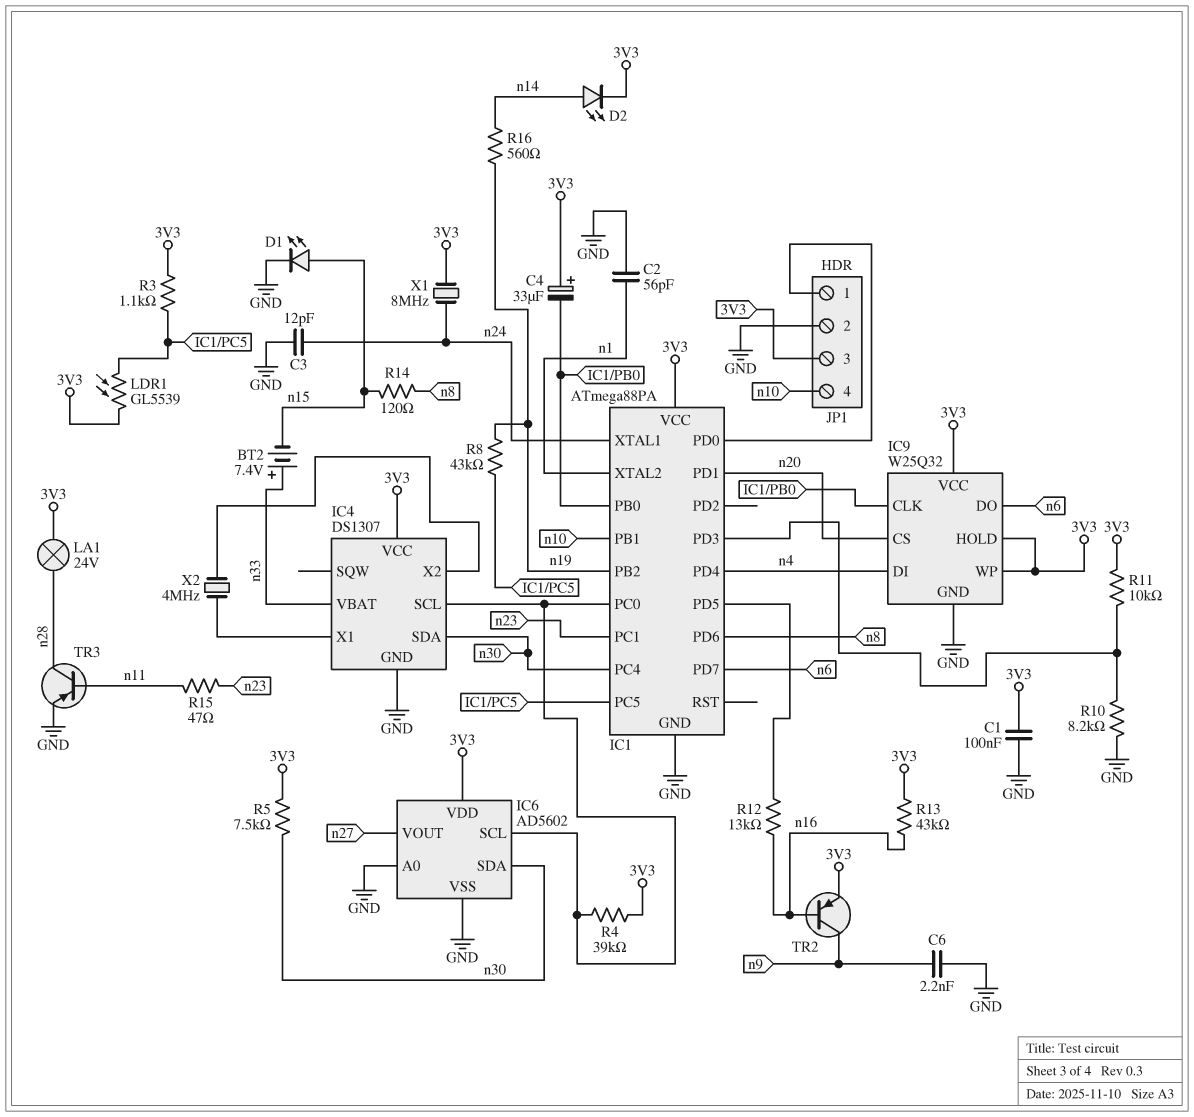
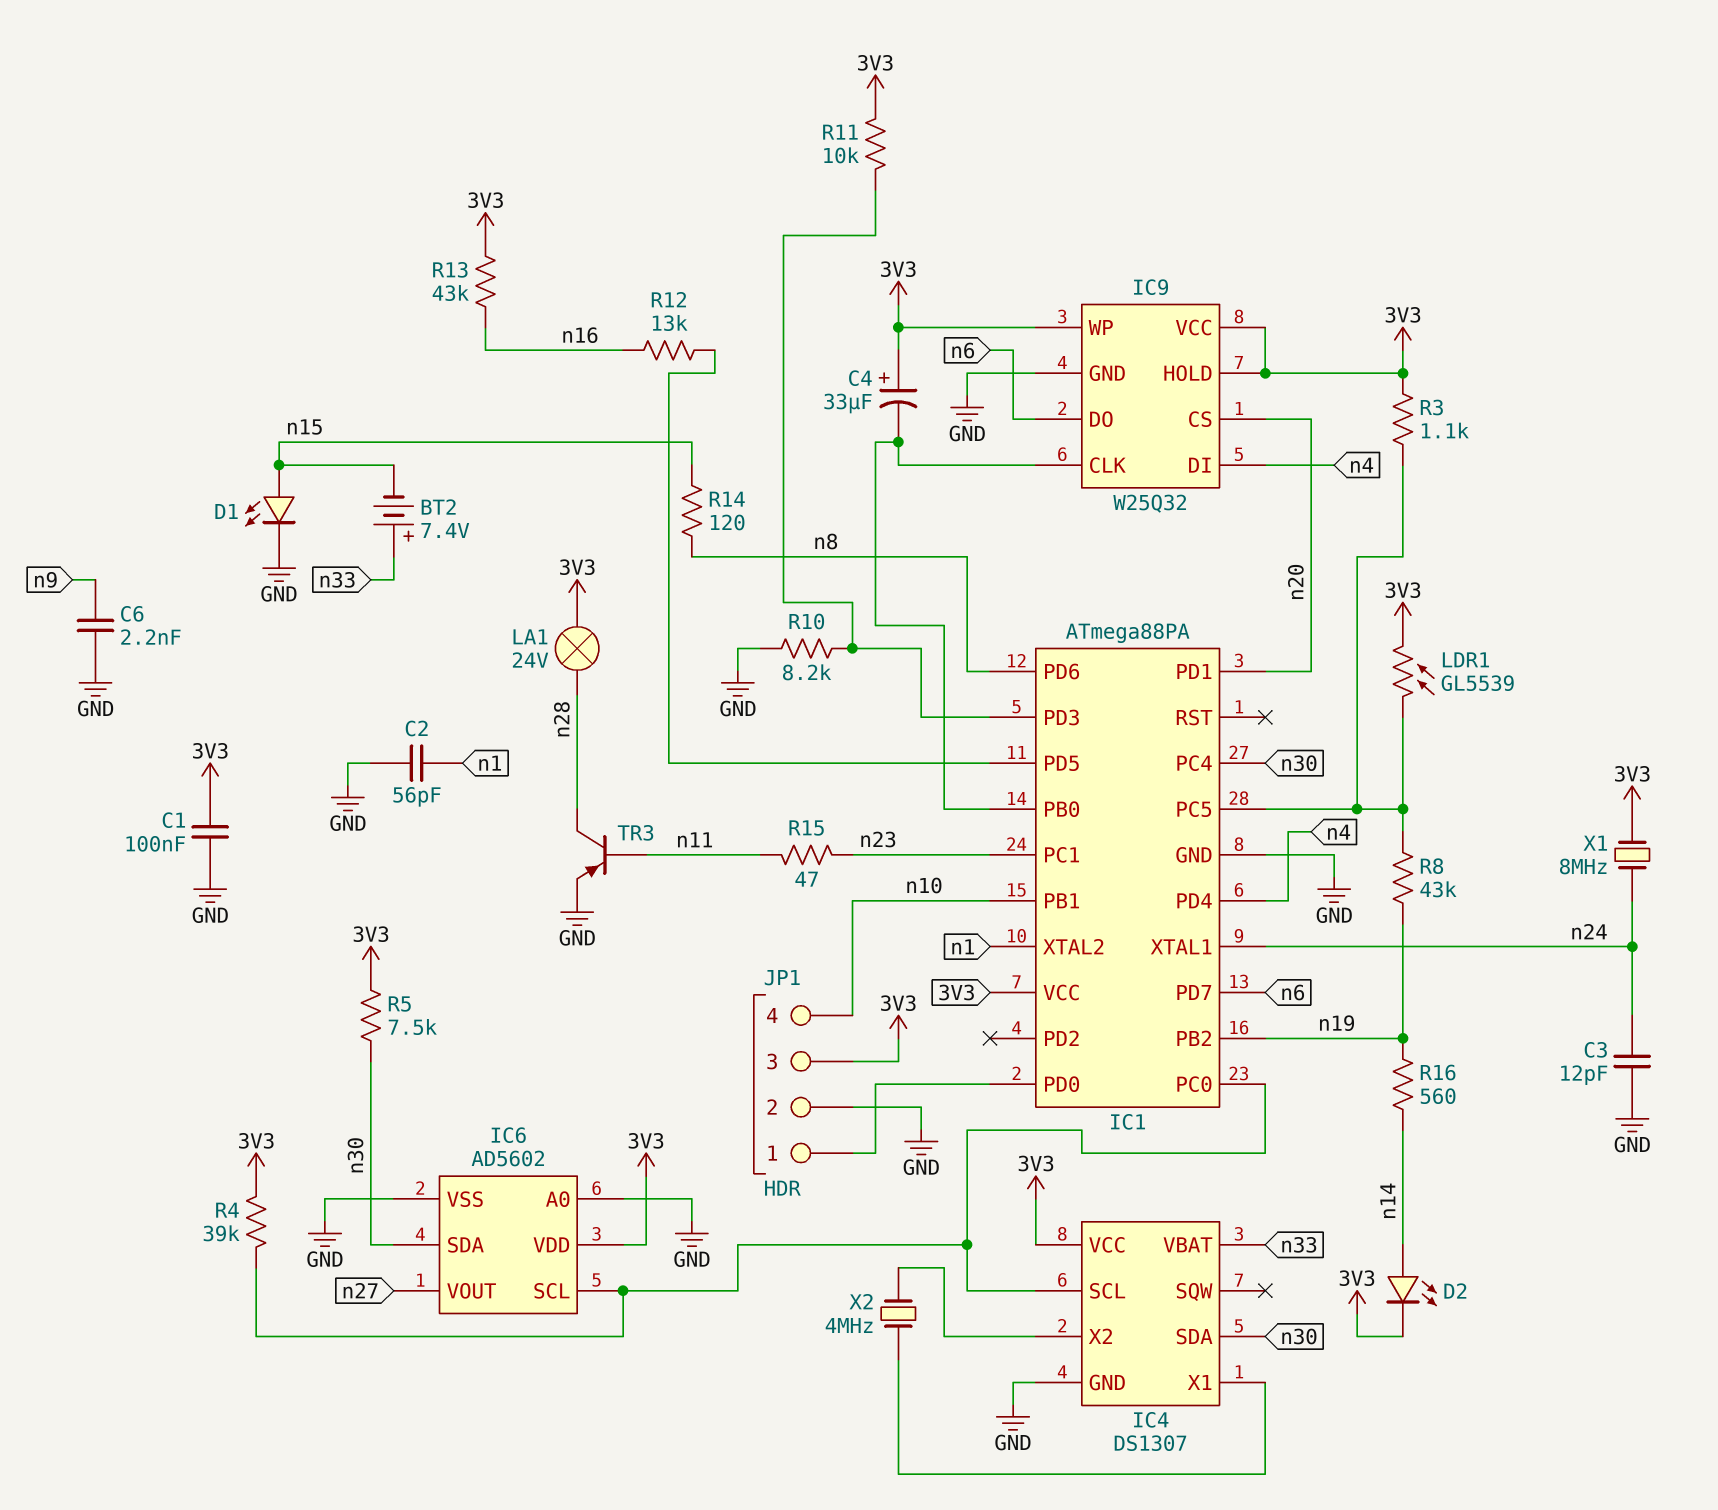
TR2: PNP (B n16, C n9, E 3V3) -> none

